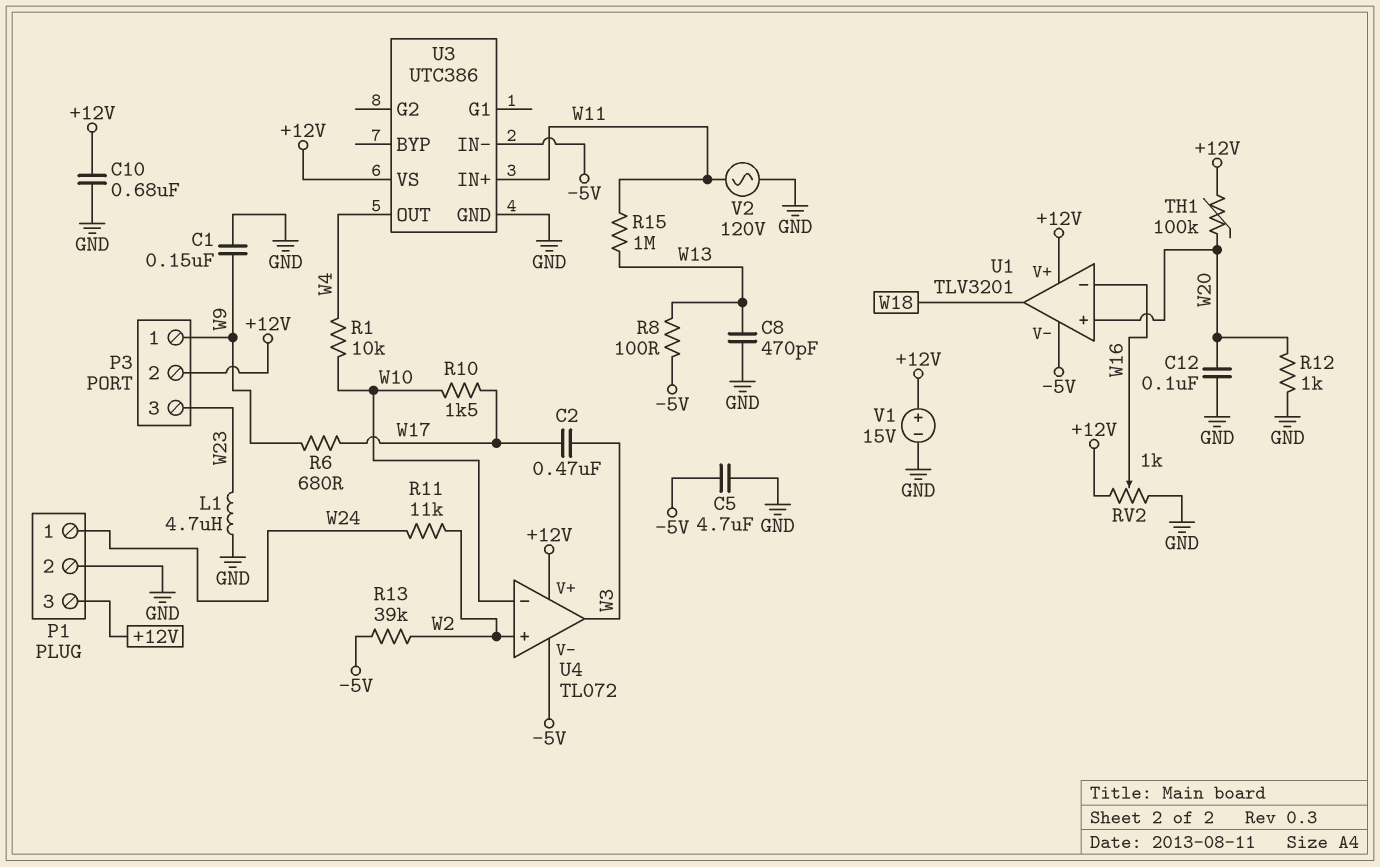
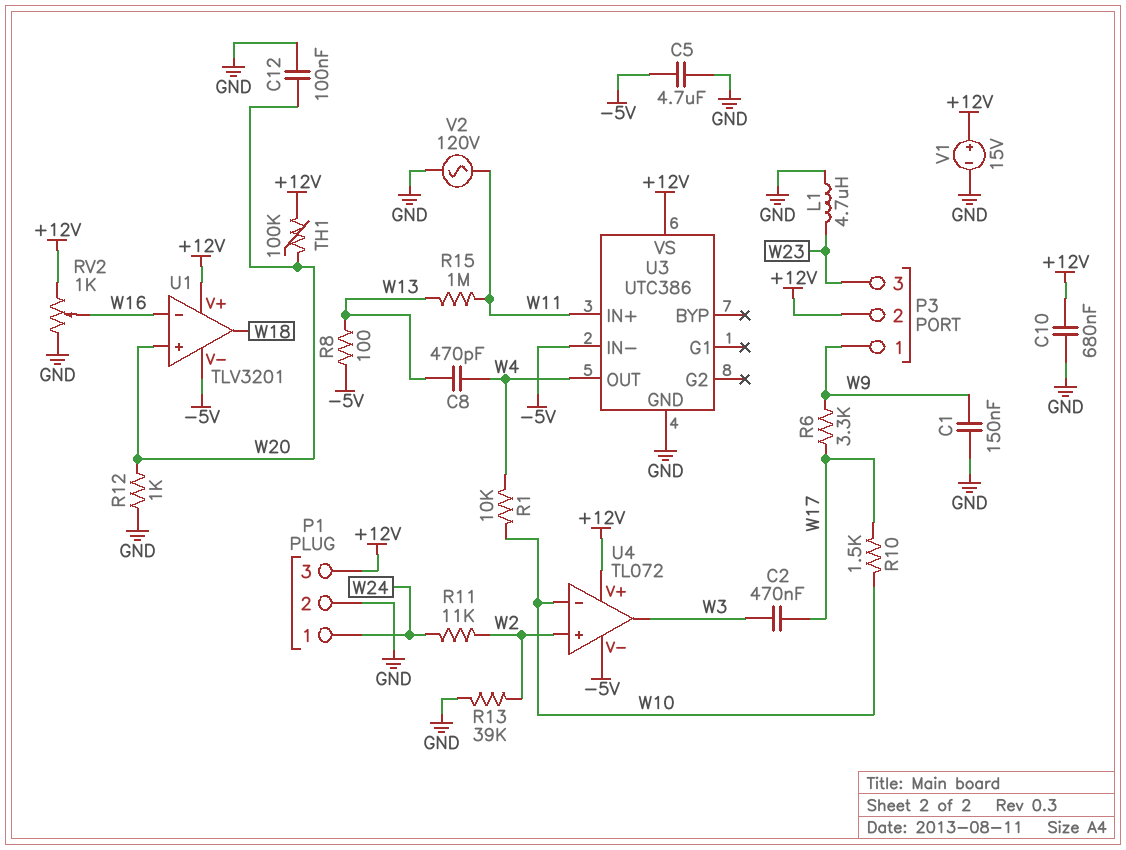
C8: 470pF (GND, W13) -> 470pF (W4, W13)
R6: 680 (W9, W17) -> 3.3k (W9, W17)
R13: 39k (-5V, W2) -> 39k (GND, W2)

